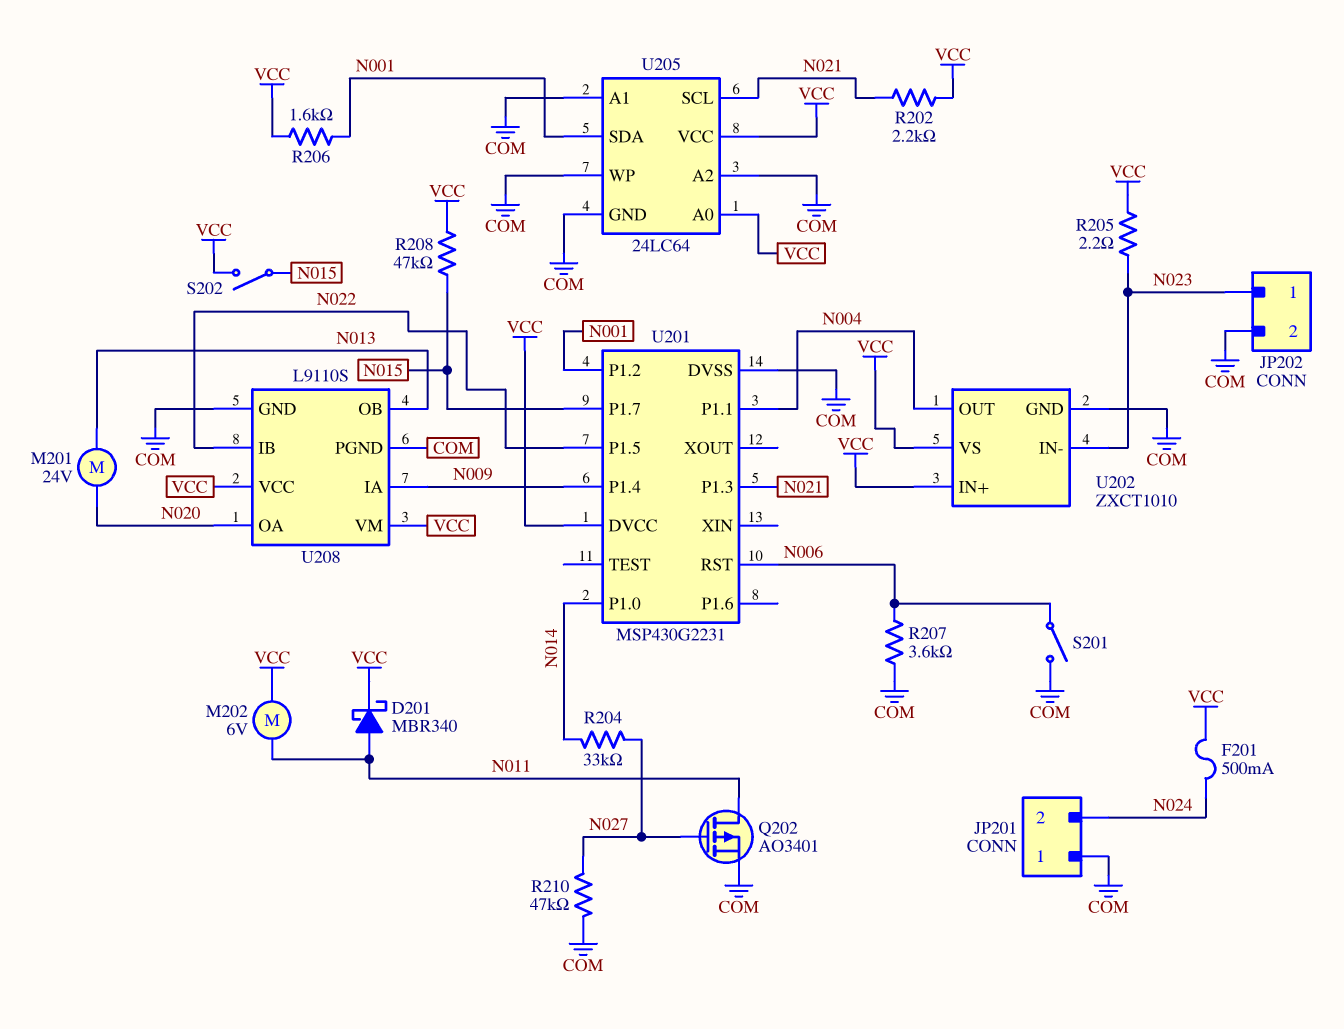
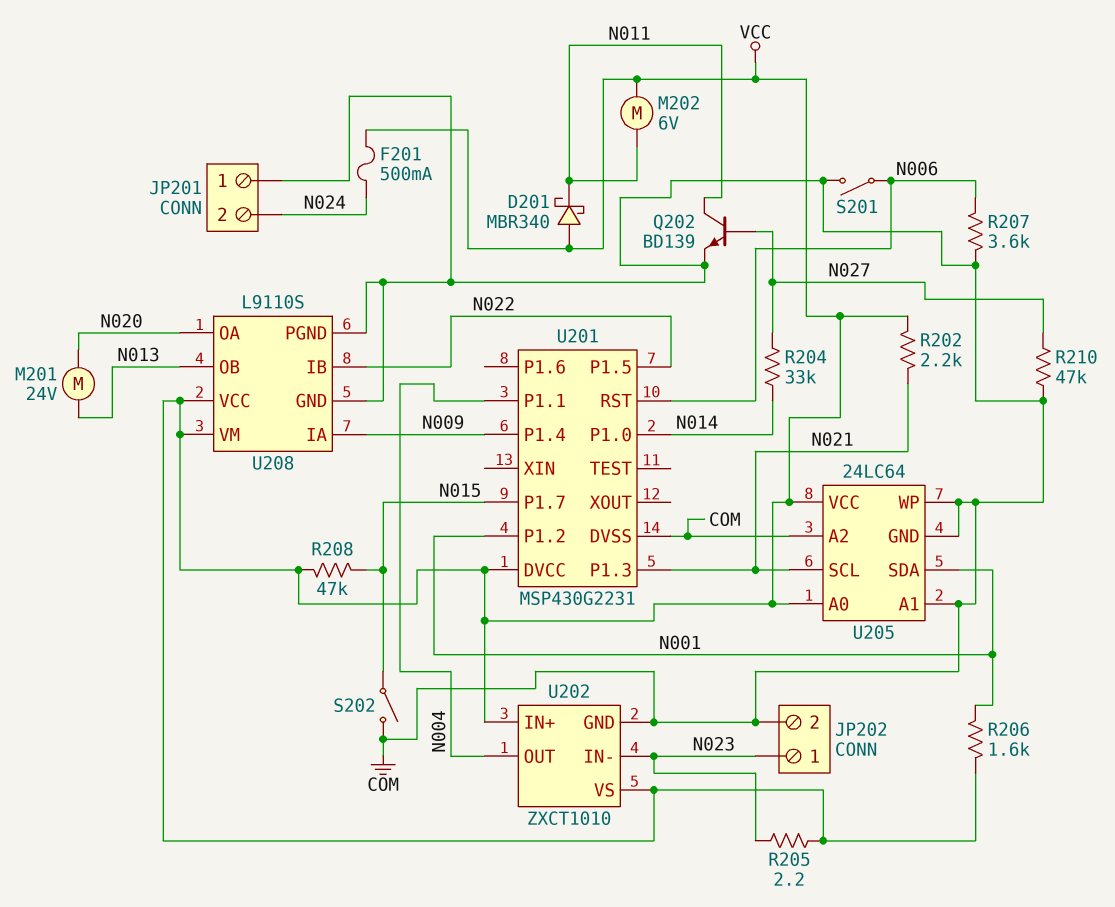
D201: schottky MBR340 (A N011, K VCC) -> schottky MBR340 (A VCC, K N011)
Q202: PMOS AO3401 (G N027, D N011, S COM) -> NPN BD139 (B N027, C N011, E COM)
S202: switch (N015, VCC) -> switch (COM, N015)

